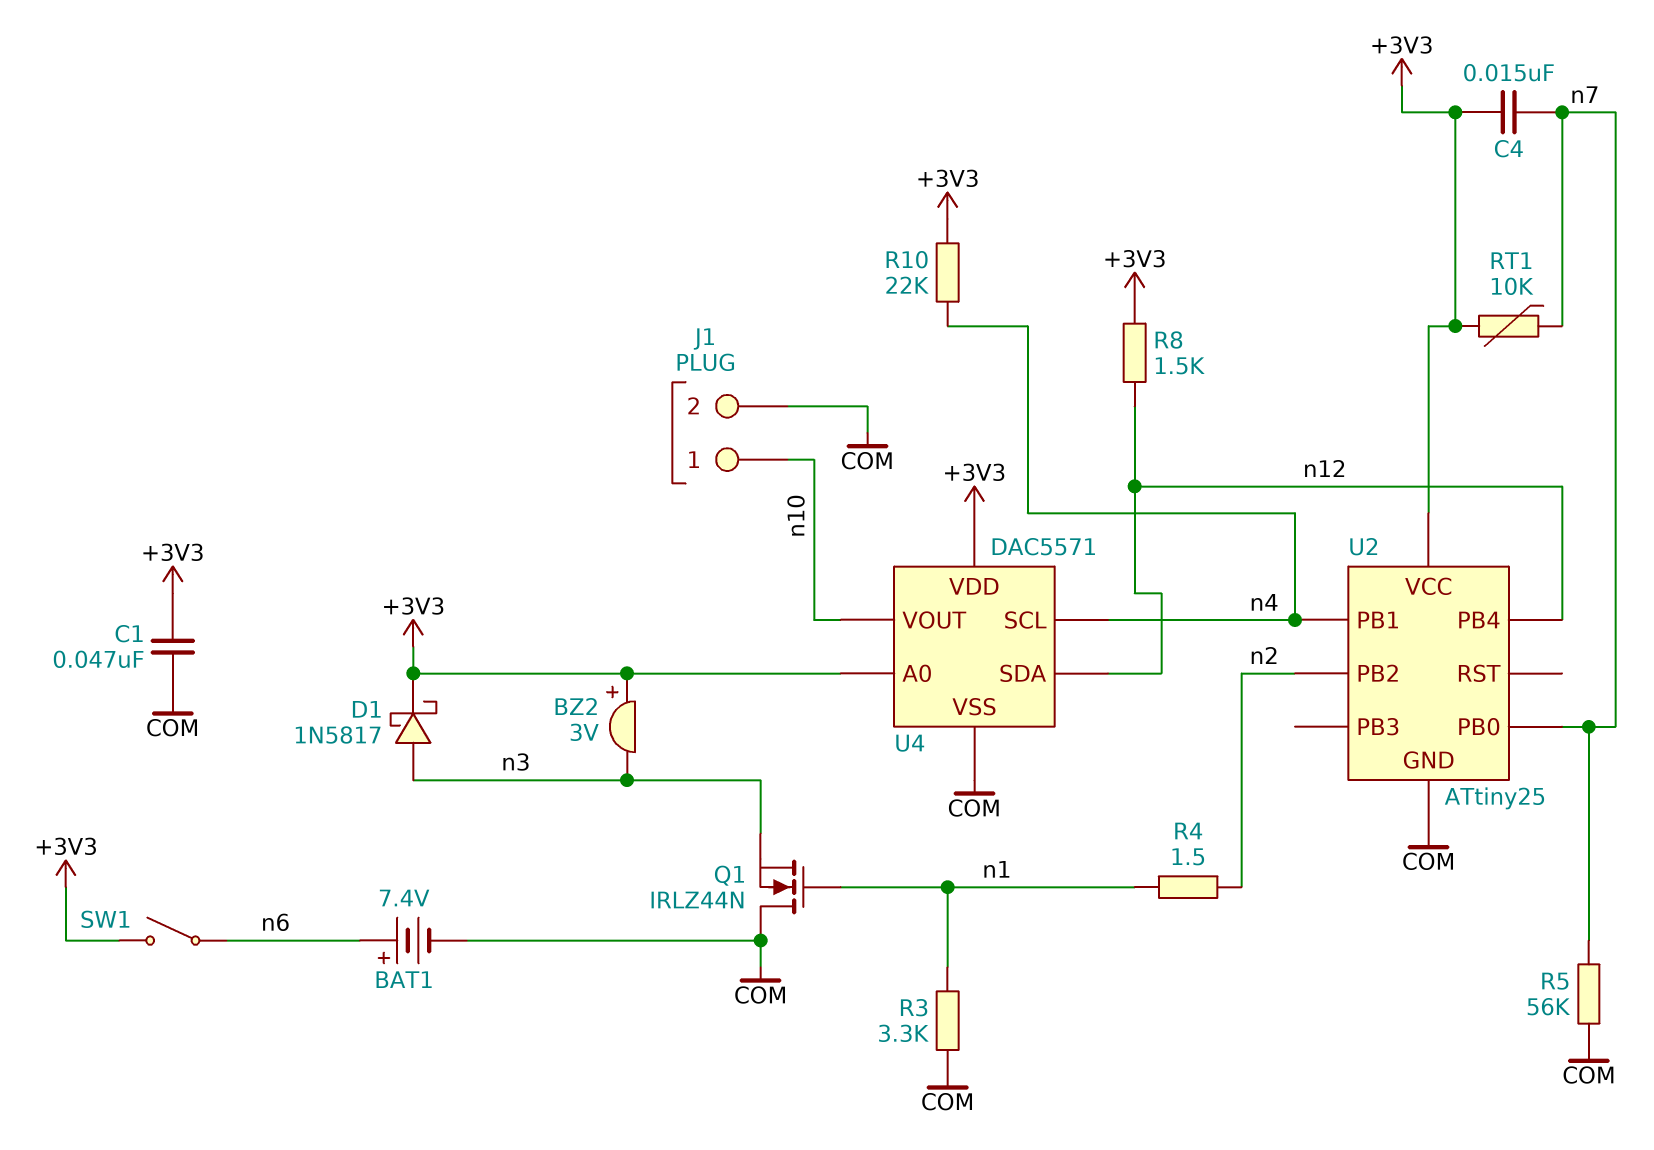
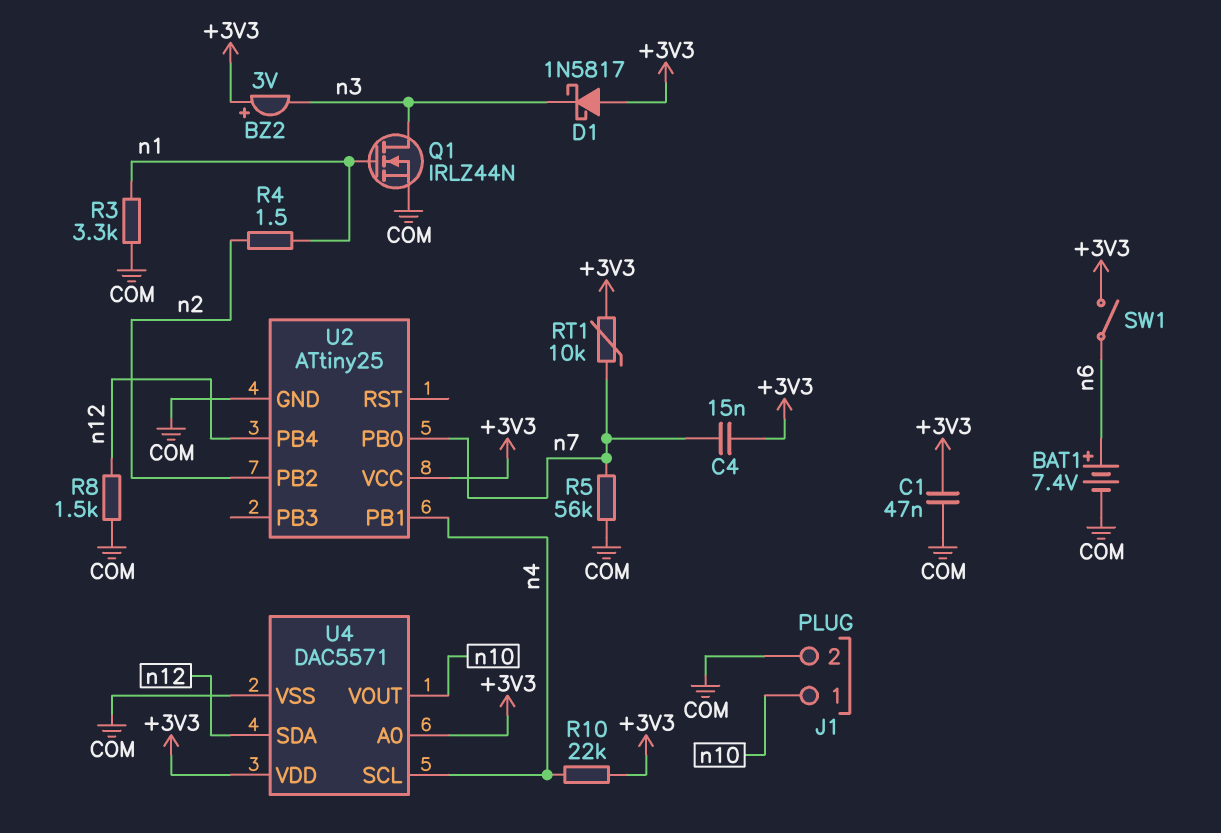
D1: schottky 1N5817 (A n3, K +3V3) -> schottky 1N5817 (A +3V3, K n3)
Q1: NMOS IRLZ44N (G n1, D COM, S n3) -> NMOS IRLZ44N (G n1, D n3, S COM)
R8: 1.5k (+3V3, n12) -> 1.5k (COM, n12)

